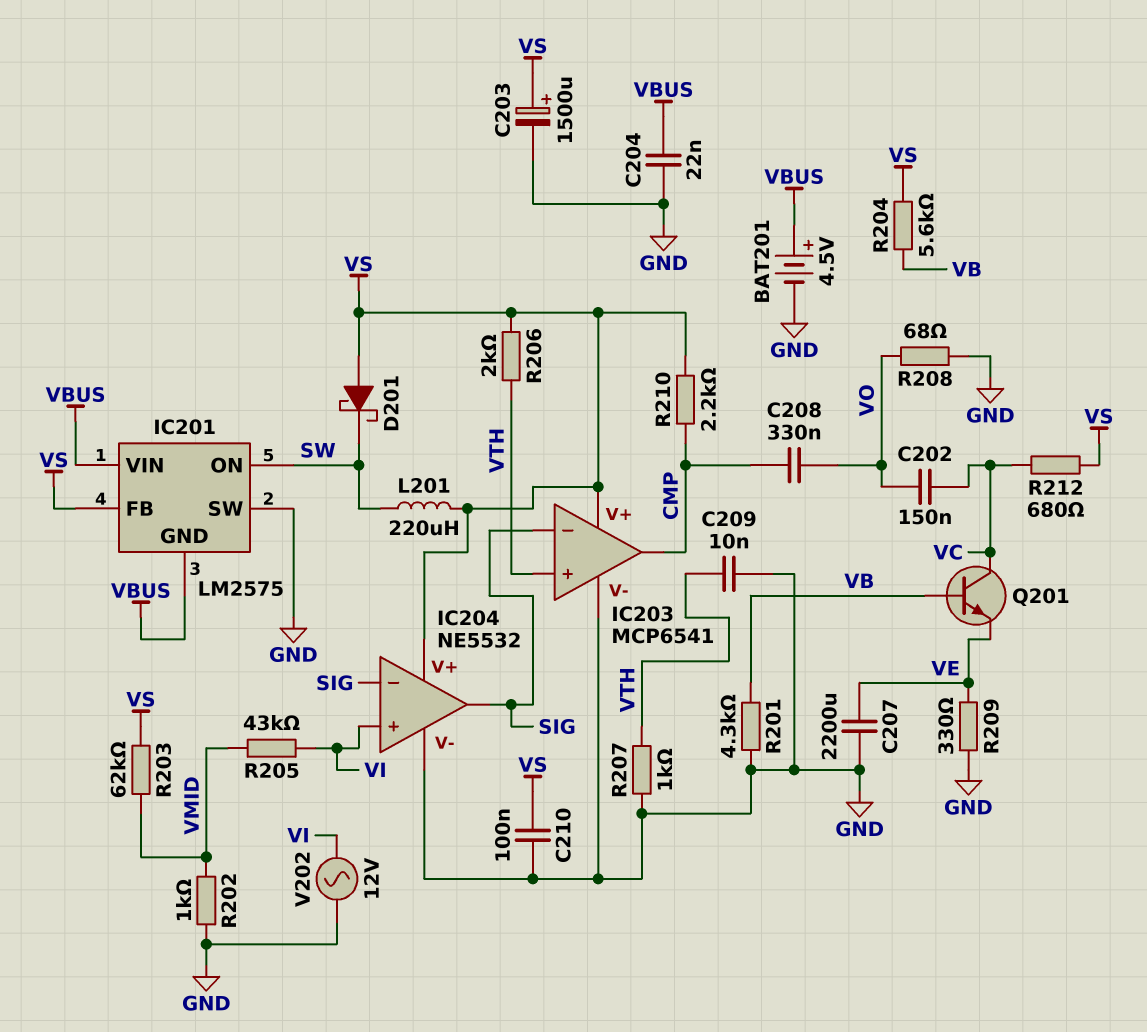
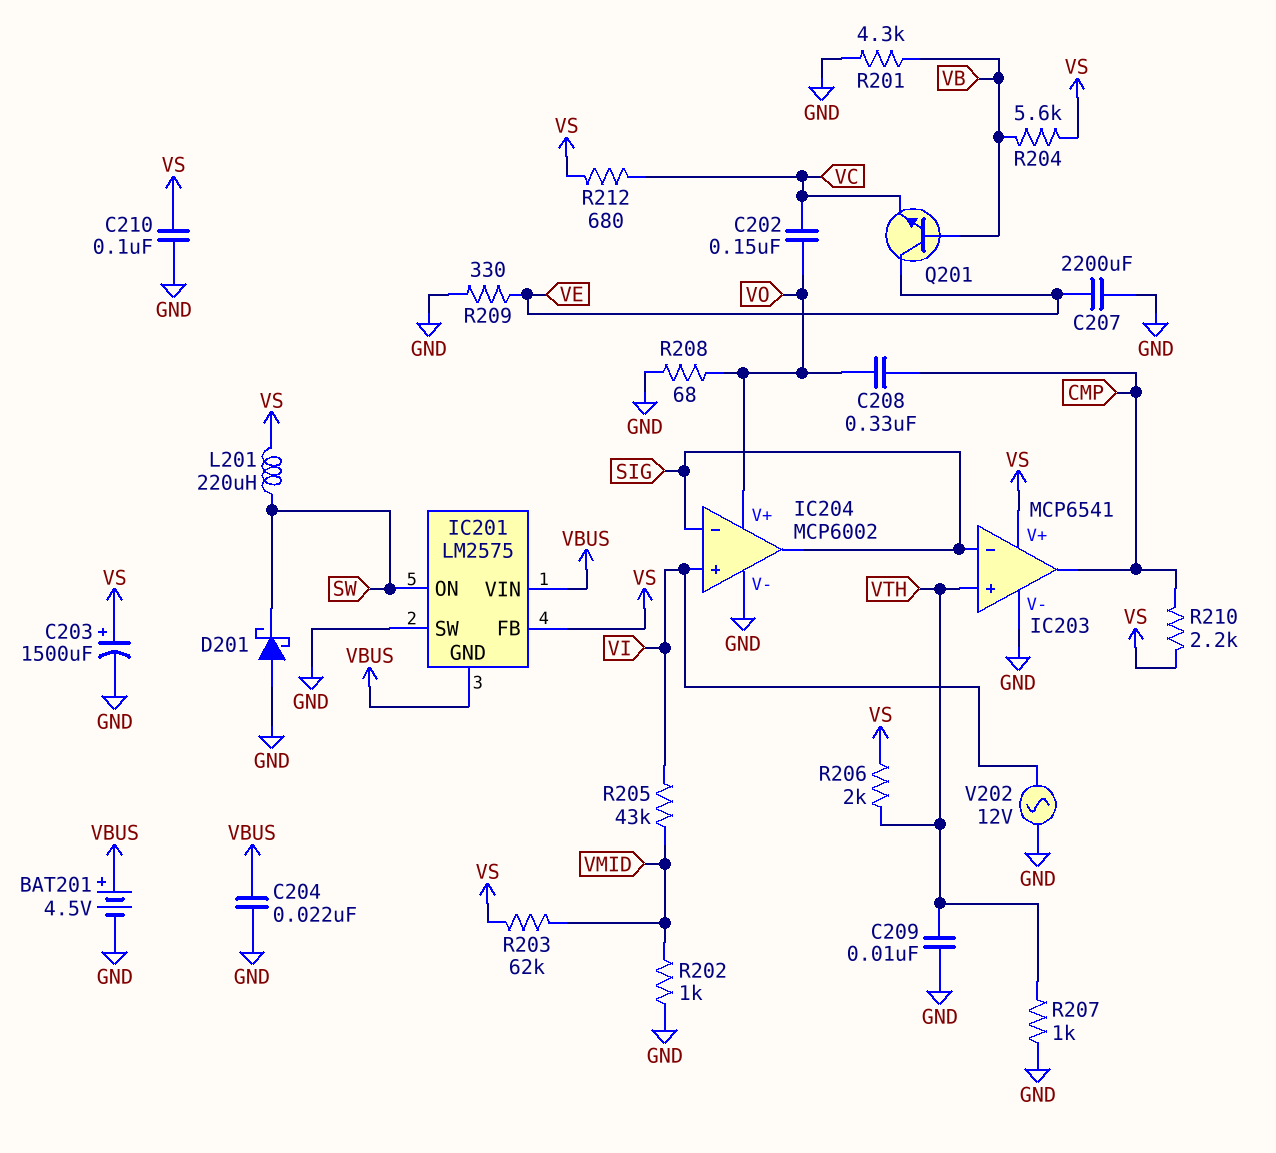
D201: schottky (A VS, K SW) -> schottky (A GND, K SW)
IC204: NE5532 -> MCP6002
IC204 pin V+: VS -> VO
Q201: NPN (B VB, C VC, E VE) -> NPN (B VB, C VE, E VC)

